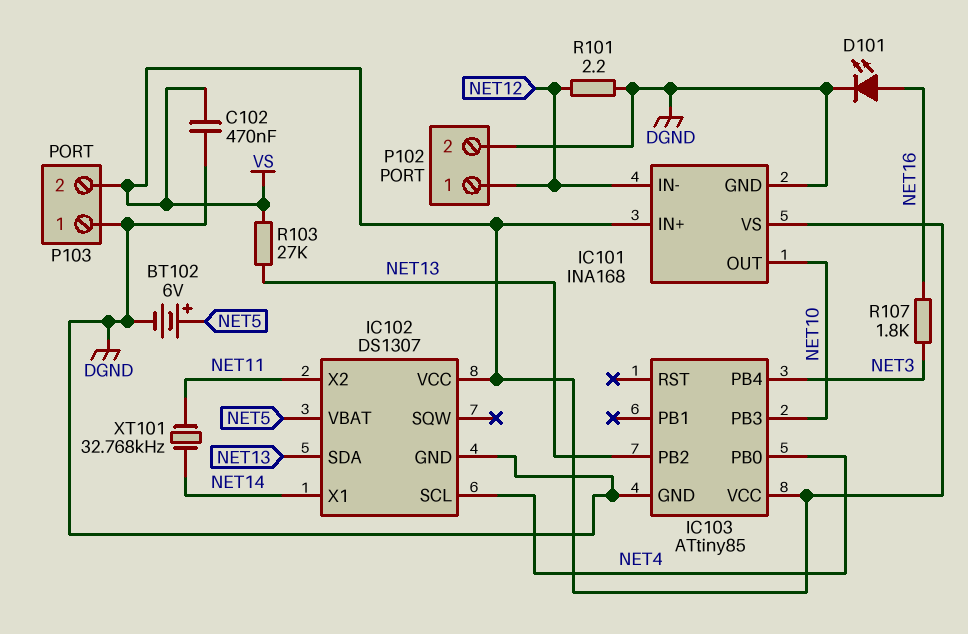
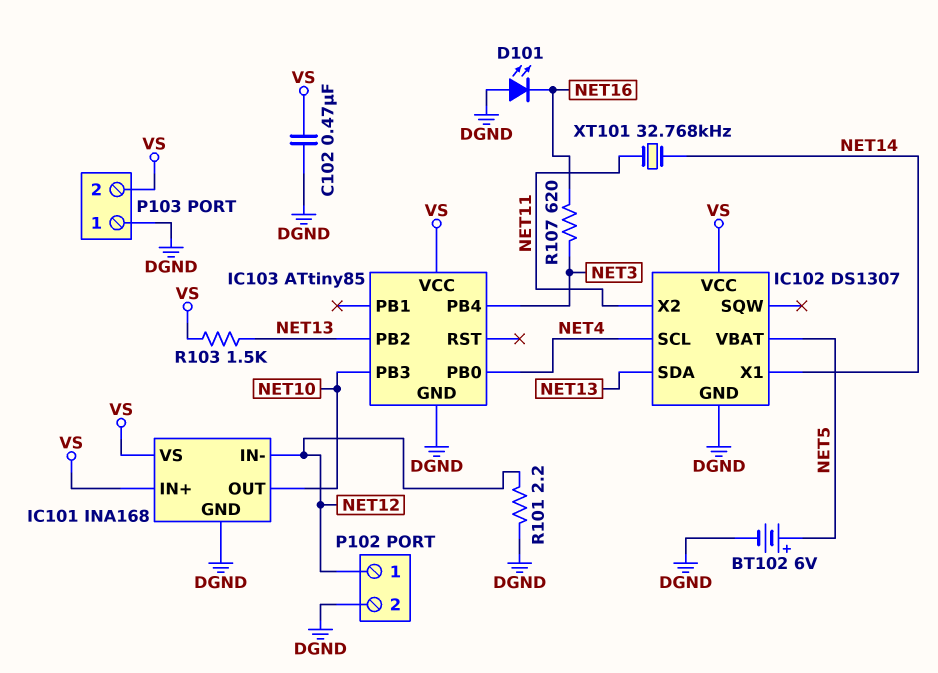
D101: LED (A NET16, K DGND) -> LED (A DGND, K NET16)
R103: 27k (NET13, VS) -> 1.5k (NET13, VS)
R107: 1.8k (NET3, NET16) -> 620 (NET3, NET16)

